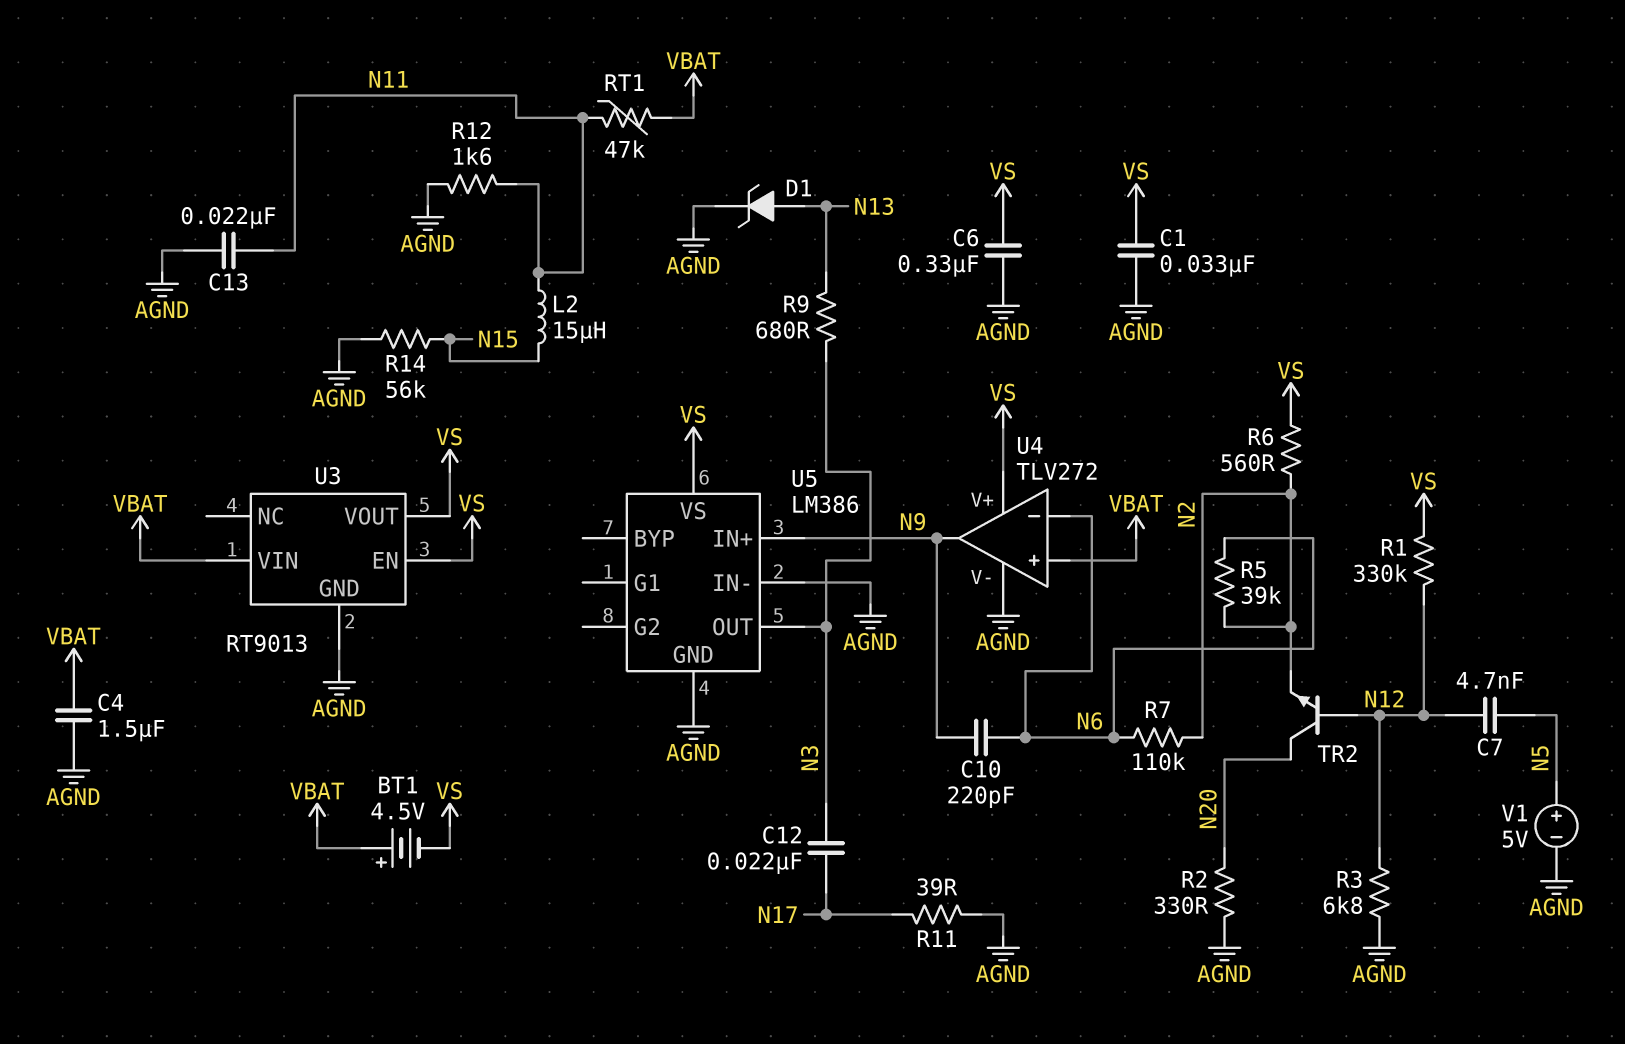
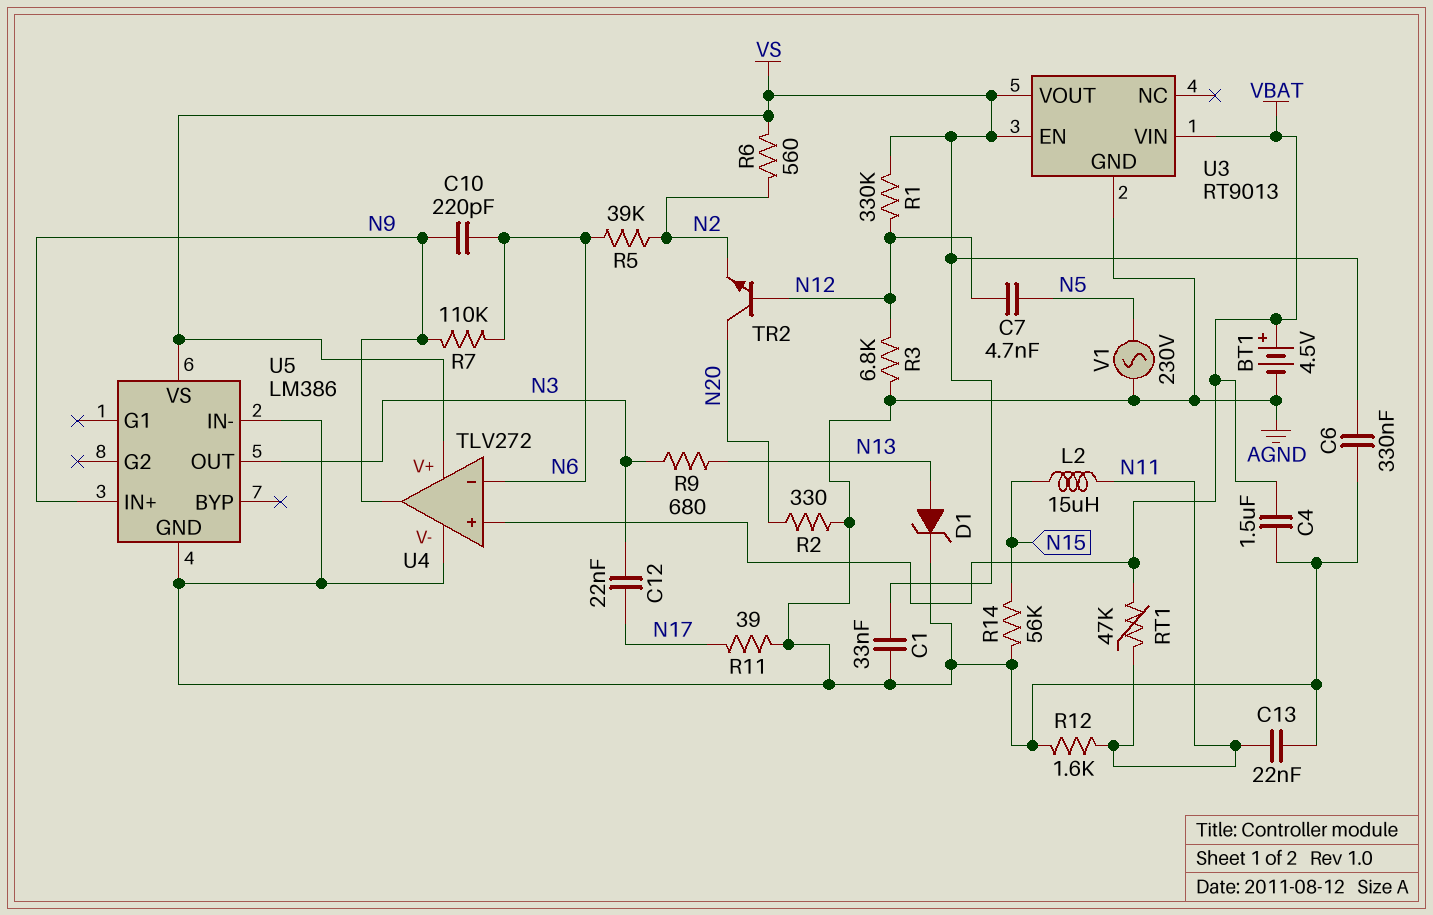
BT1: 4.5V (plus VBAT, minus VS) -> 4.5V (plus VBAT, minus AGND)
R7: 110k (N2, N6) -> 110k (N6, N9)
V1: 5V (plus N5, minus AGND) -> AC 230V (AGND, N5)

